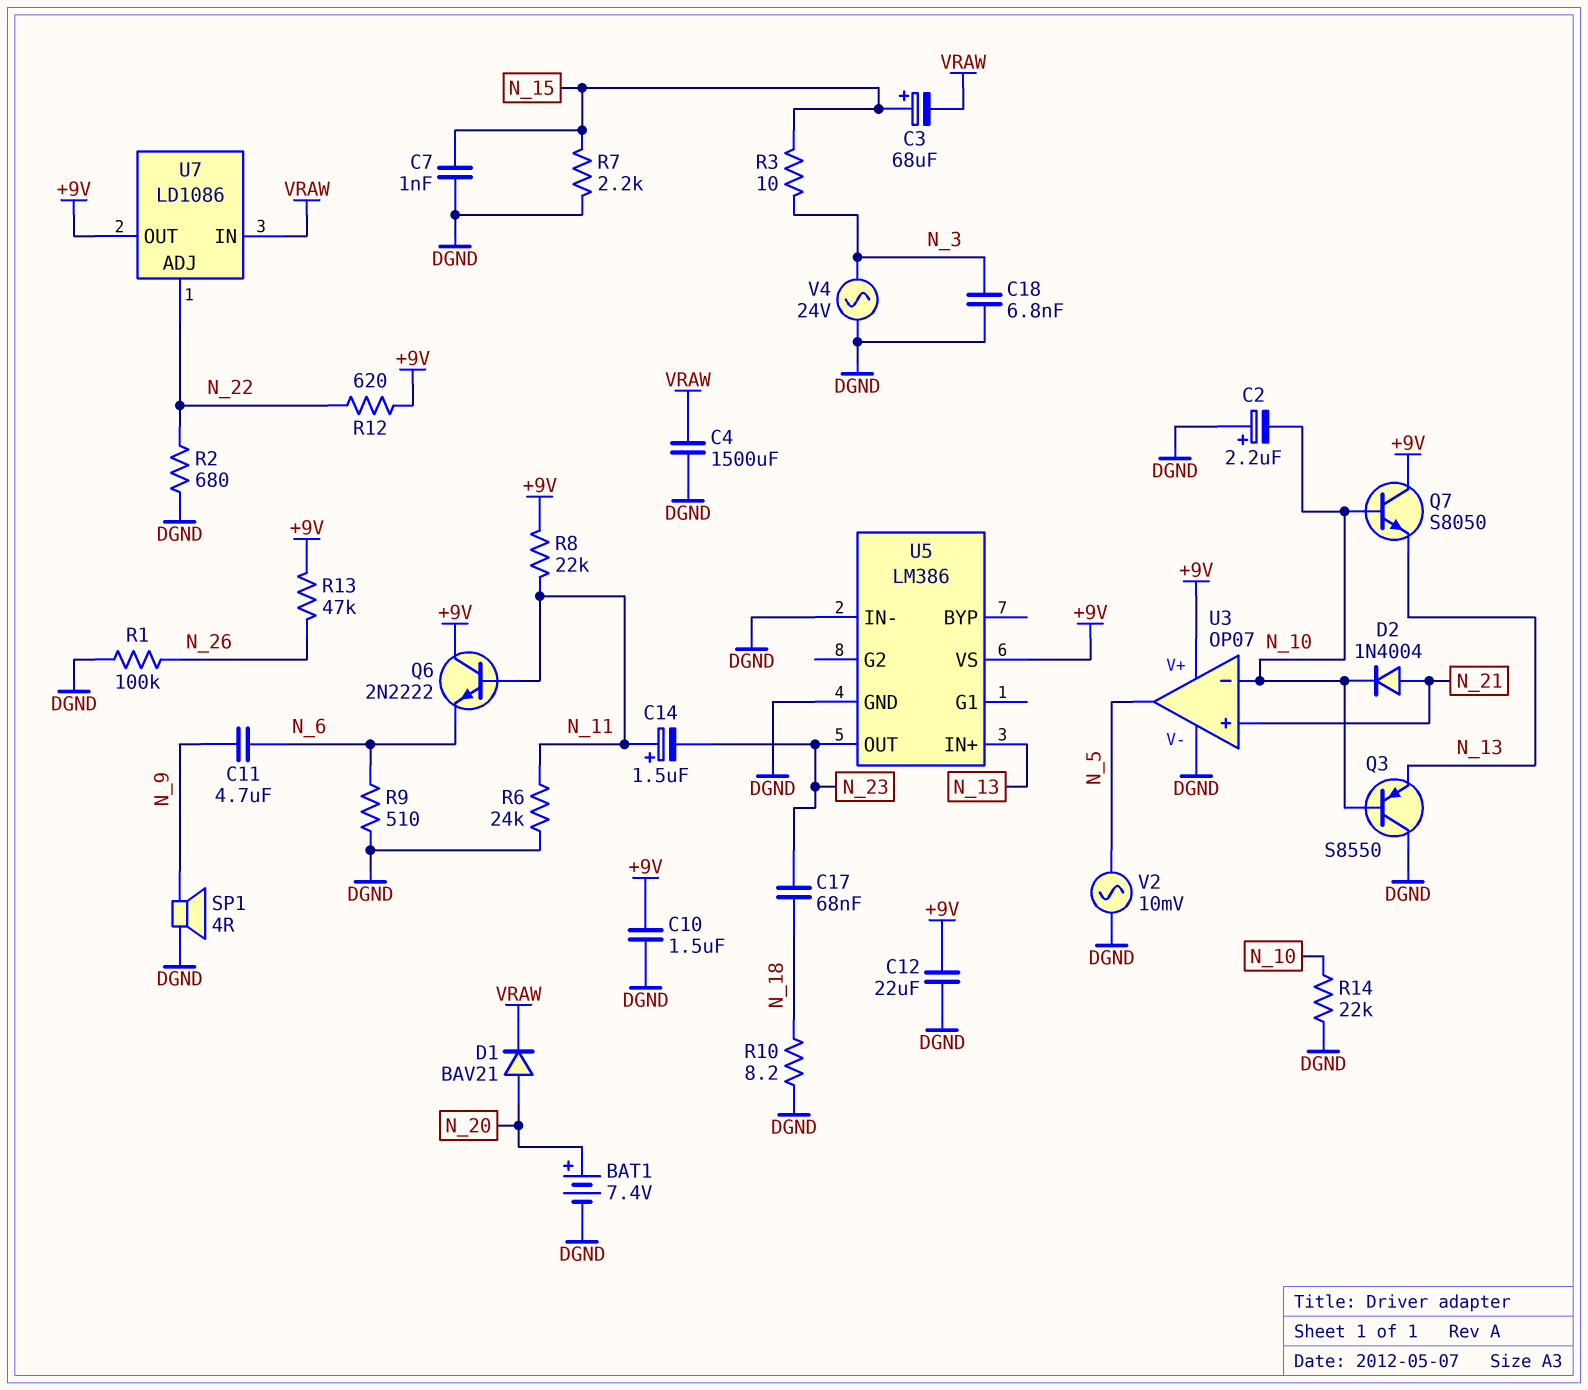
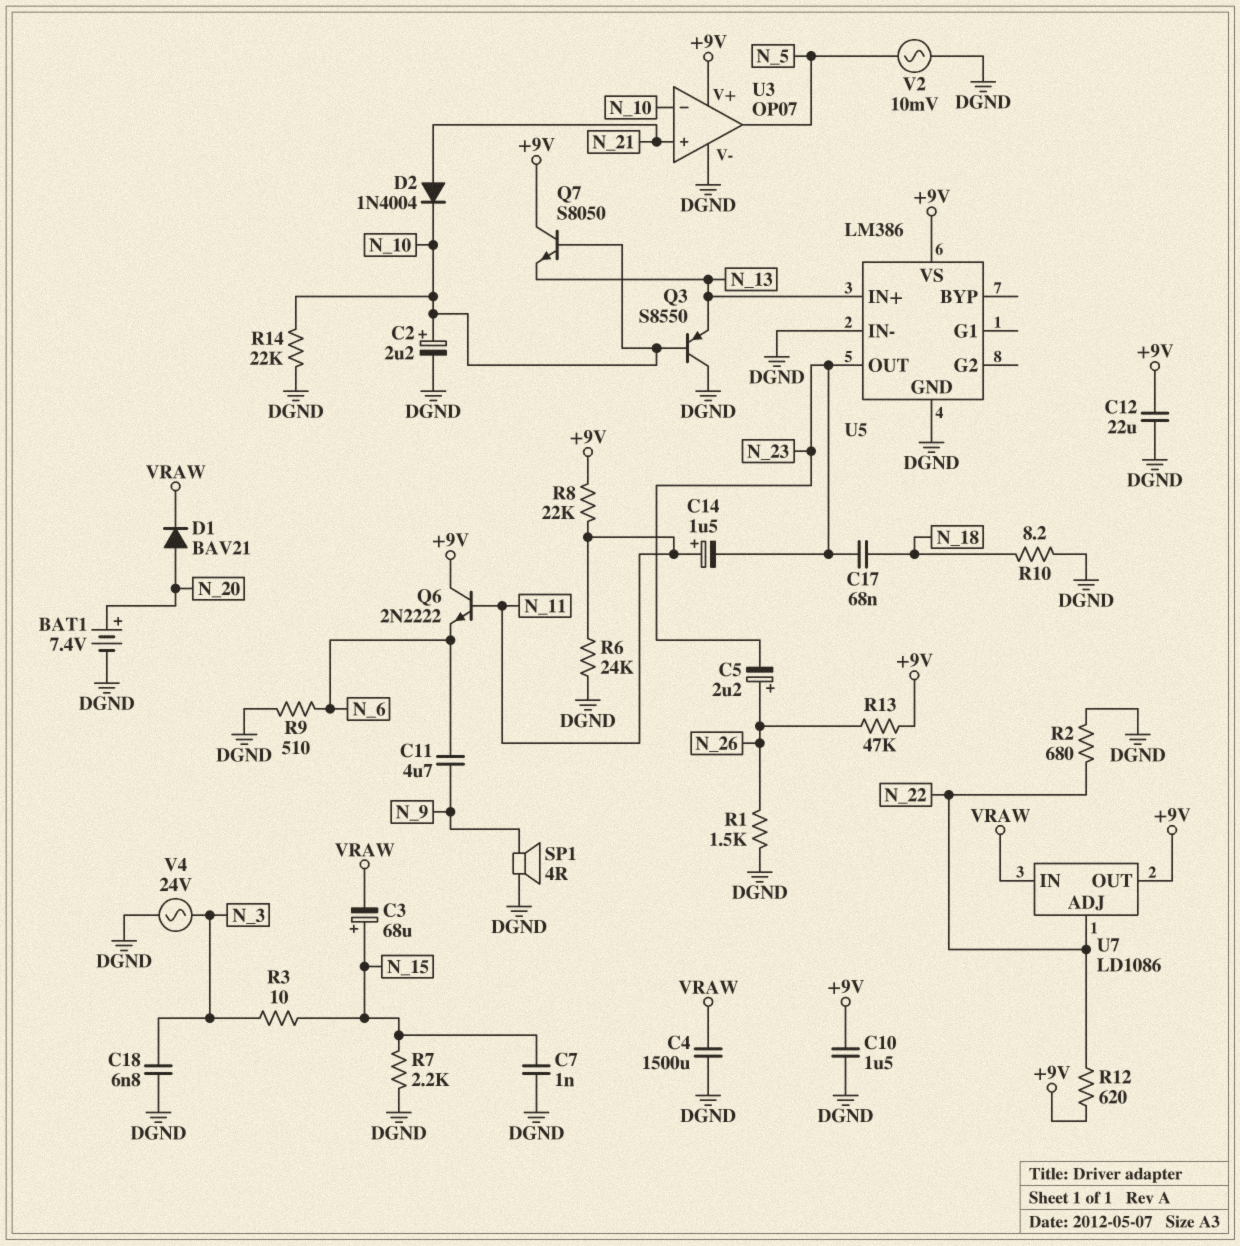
C2: 2.2uF (plus DGND, minus N_10) -> 2.2uF (plus N_10, minus DGND)
C5: none -> 2.2uF (plus N_26, minus N_23)
R1: 100k (DGND, N_26) -> 1.5k (DGND, N_26)

